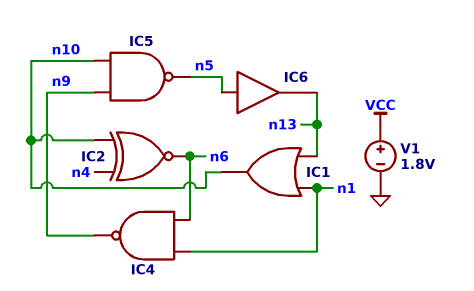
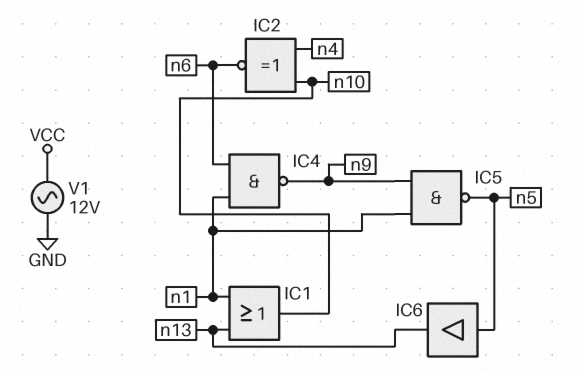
IC5: NAND (in n9, in n10, out n5) -> NAND (in n1, in n9, out n5)
V1: 1.8V (plus VCC, minus GND) -> AC 12V (GND, VCC)

